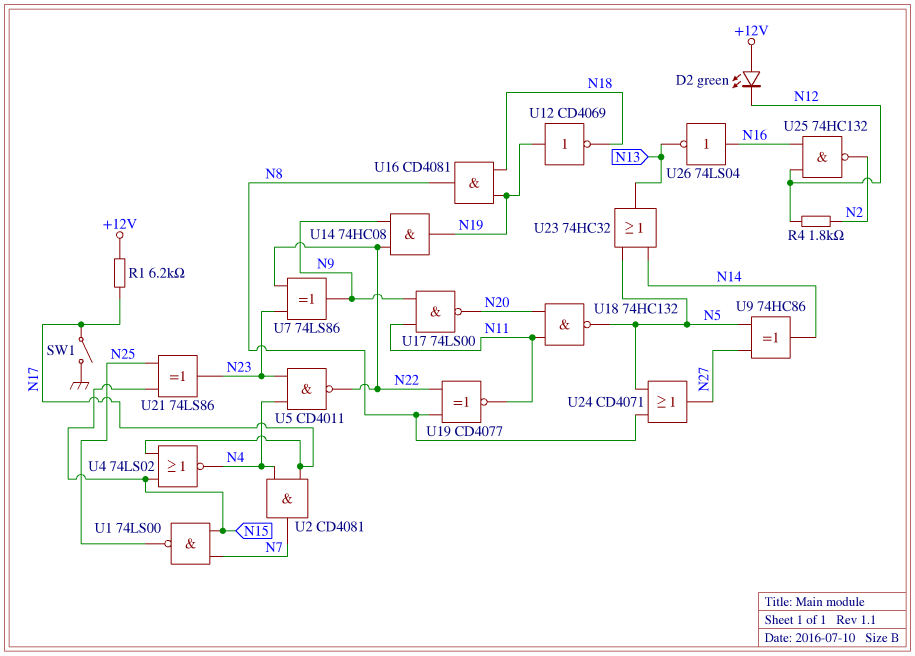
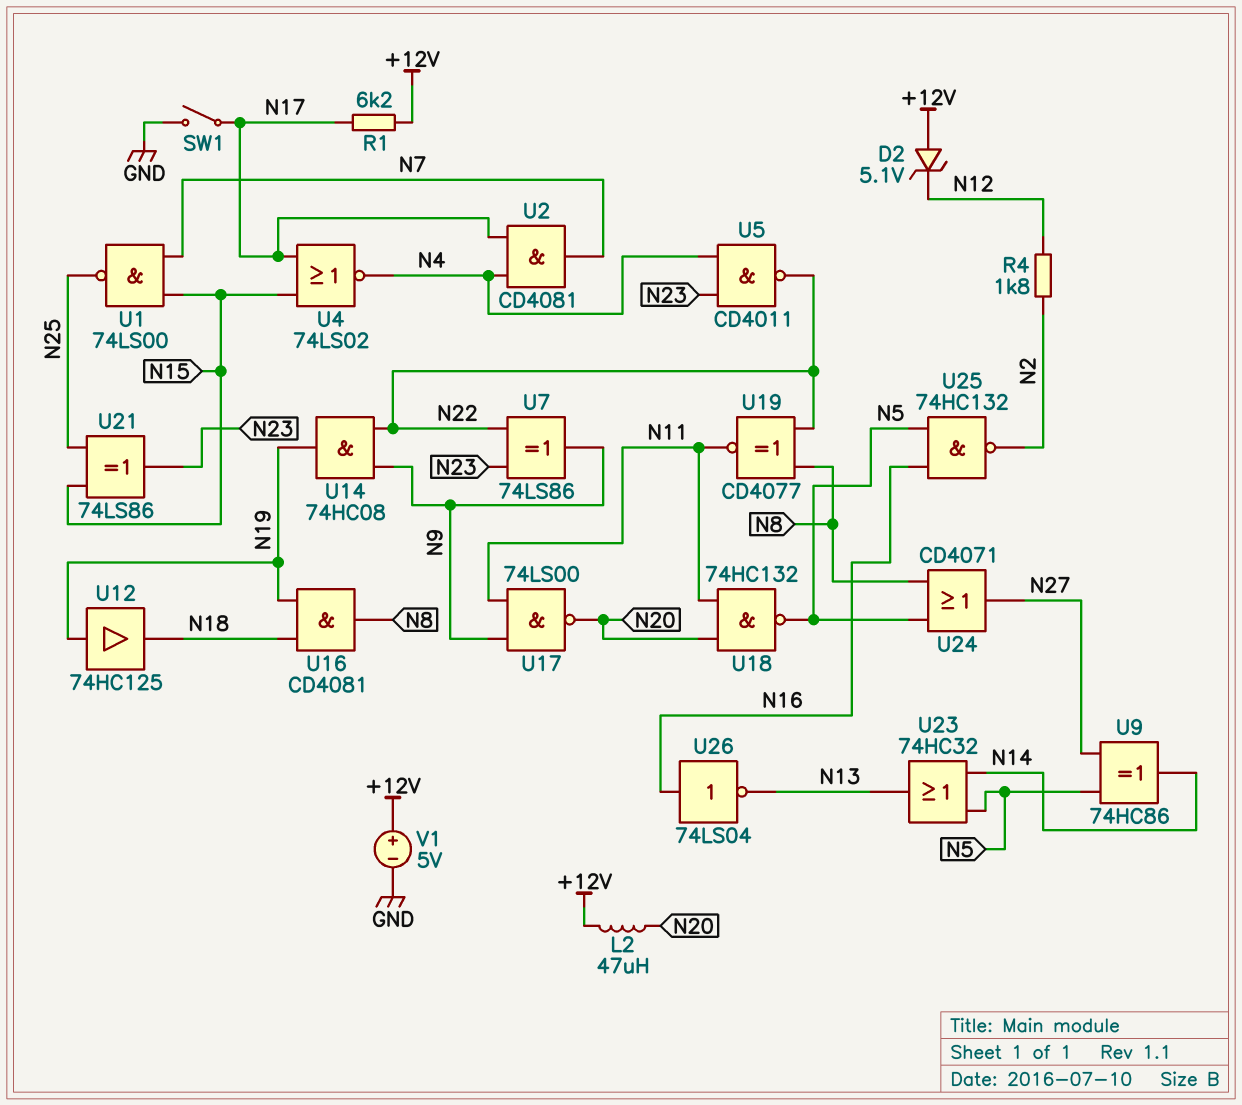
D2: LED green (A +12V, K N12) -> zener 5.1V (A +12V, K N12)
L2: none -> 47uH (+12V, N20)
U12: NOT CD4069 (in N19, out N18) -> buffer 74HC125 (in N19, out N18)
U25: NAND 74HC132 (in N12, in N16, out N2) -> NAND 74HC132 (in N5, in N16, out N2)
V1: none -> 5V (plus +12V, minus GND)

